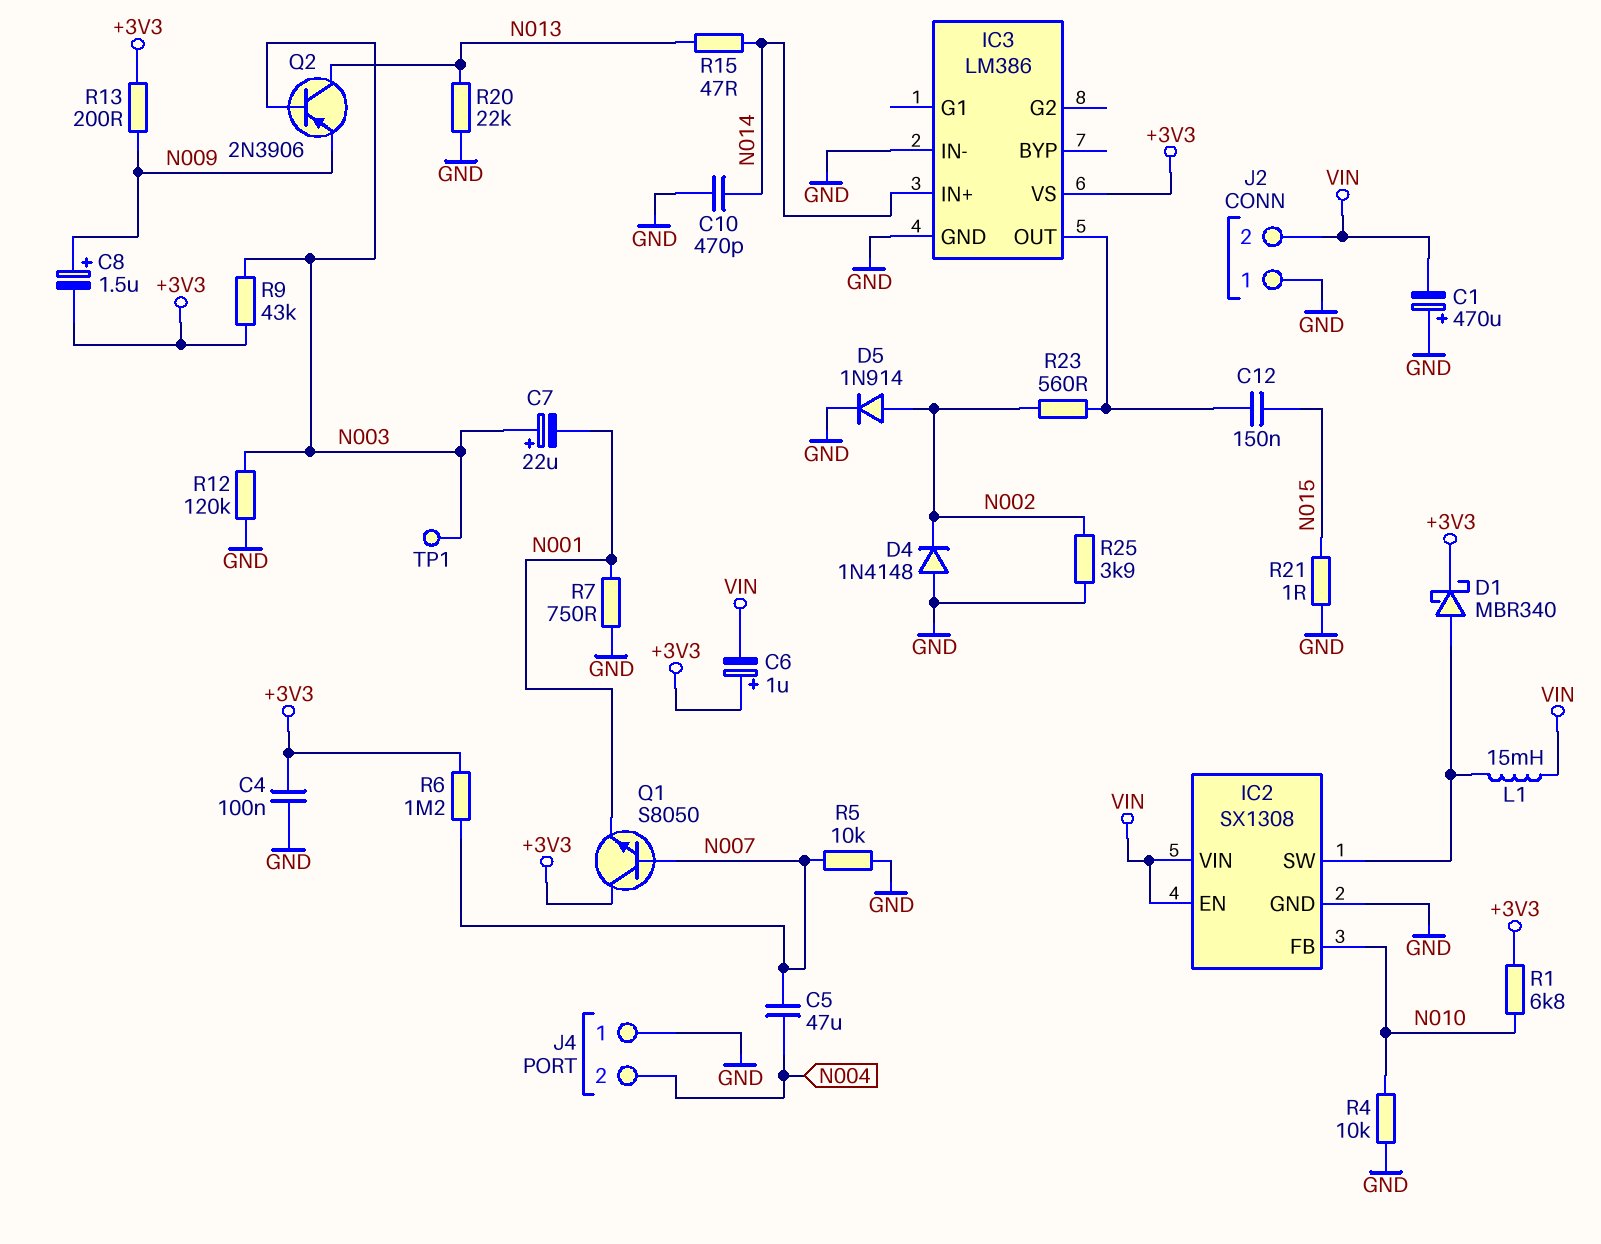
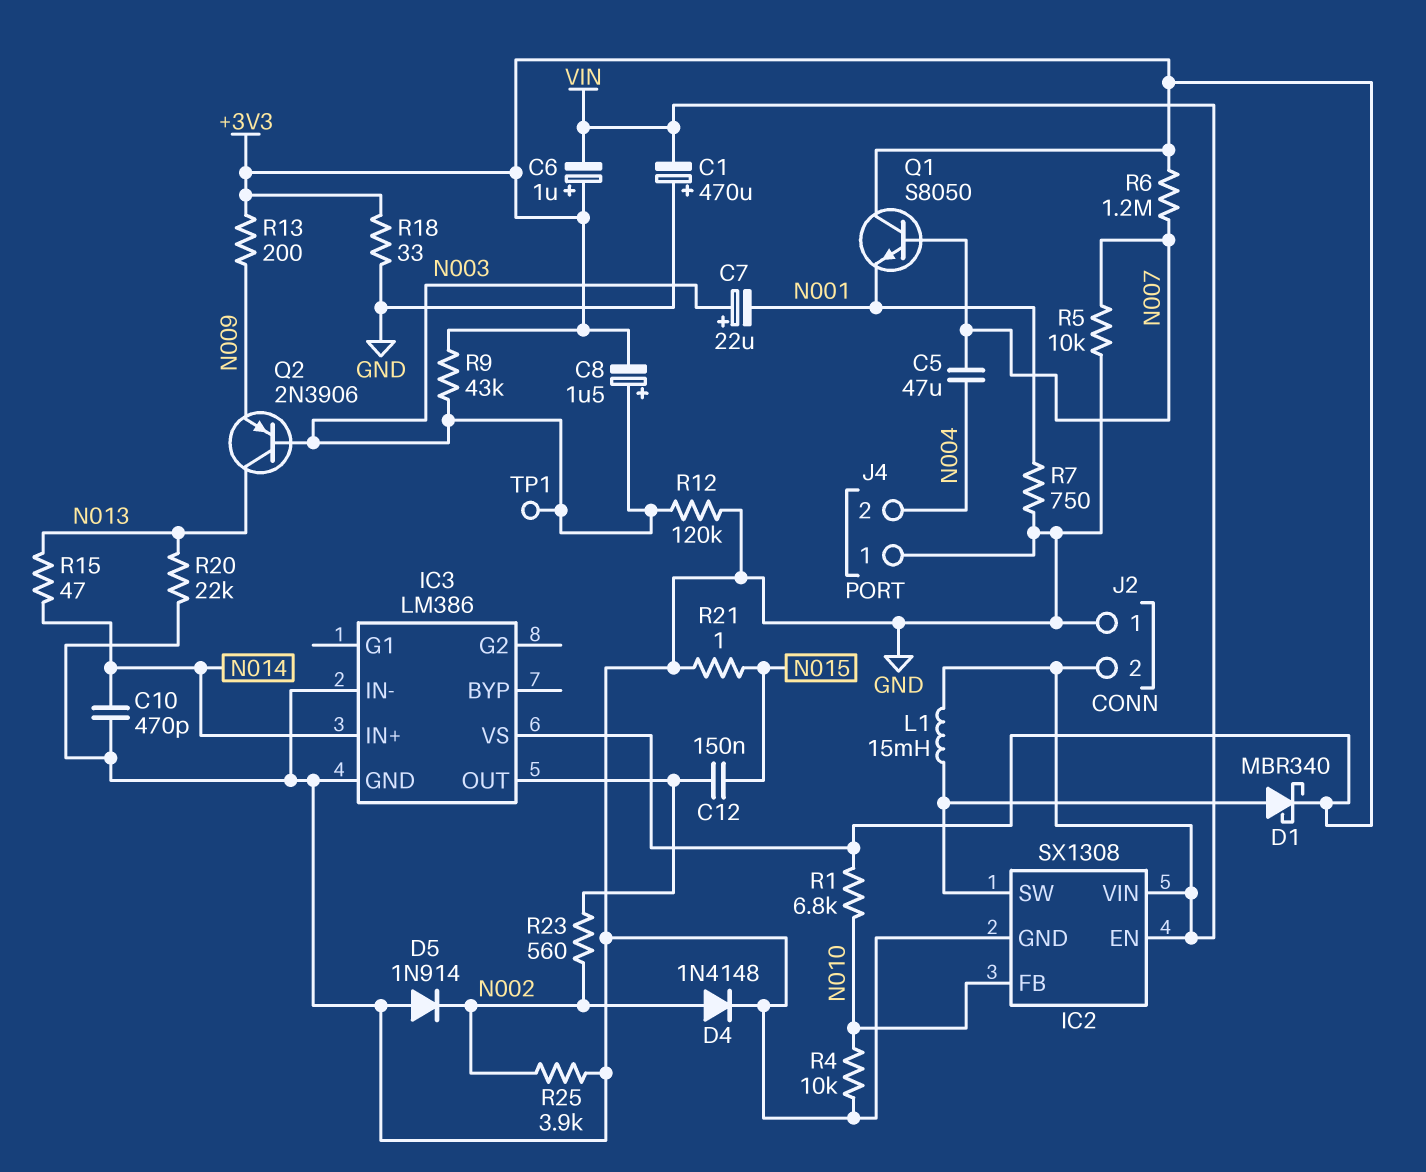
C4: 100nF (+3V3, GND) -> none
C8: 1.5uF (plus N009, minus +3V3) -> 1.5uF (plus N003, minus +3V3)
D4: diode 1N4148 (A GND, K N002) -> diode 1N4148 (A N002, K GND)
D5: diode 1N914 (A N002, K GND) -> diode 1N914 (A GND, K N002)
R18: none -> 33 (+3V3, GND)

